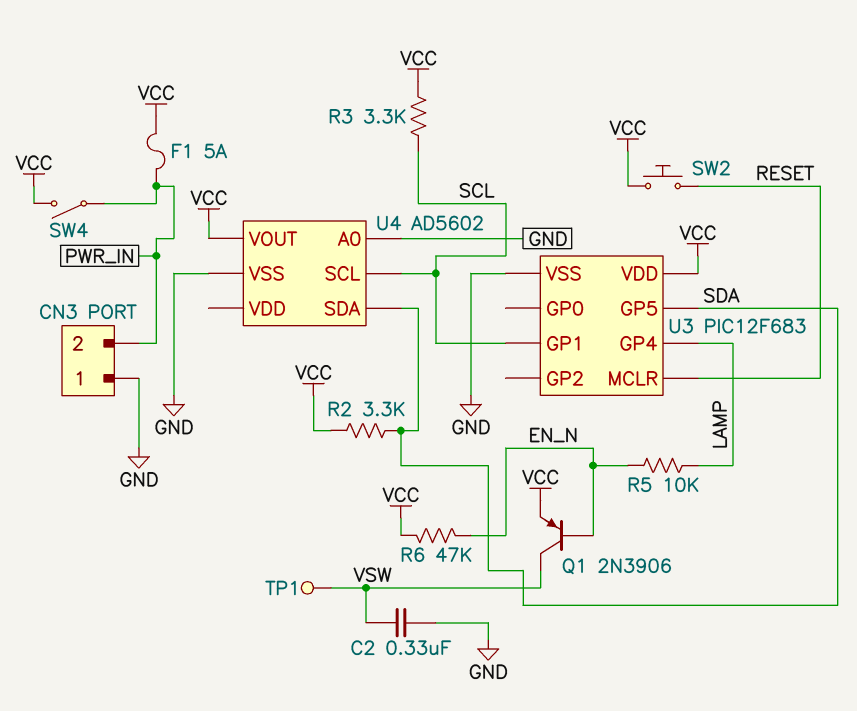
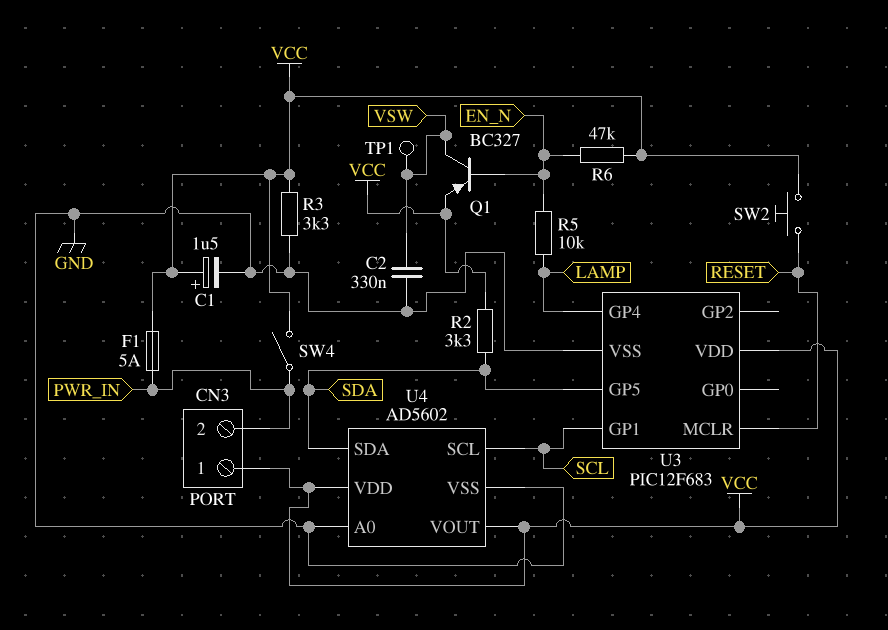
C1: none -> 1.5uF (plus VCC, minus GND)
CN3 pin 1: GND -> VCC
Q1: PNP 2N3906 (B EN_N, C VSW, E VCC) -> PNP BC327 (B EN_N, C VSW, E VCC)
R3: 3.3k (SCL, VCC) -> 3.3k (GND, VCC)
U4 pin VDD: none -> VCC

